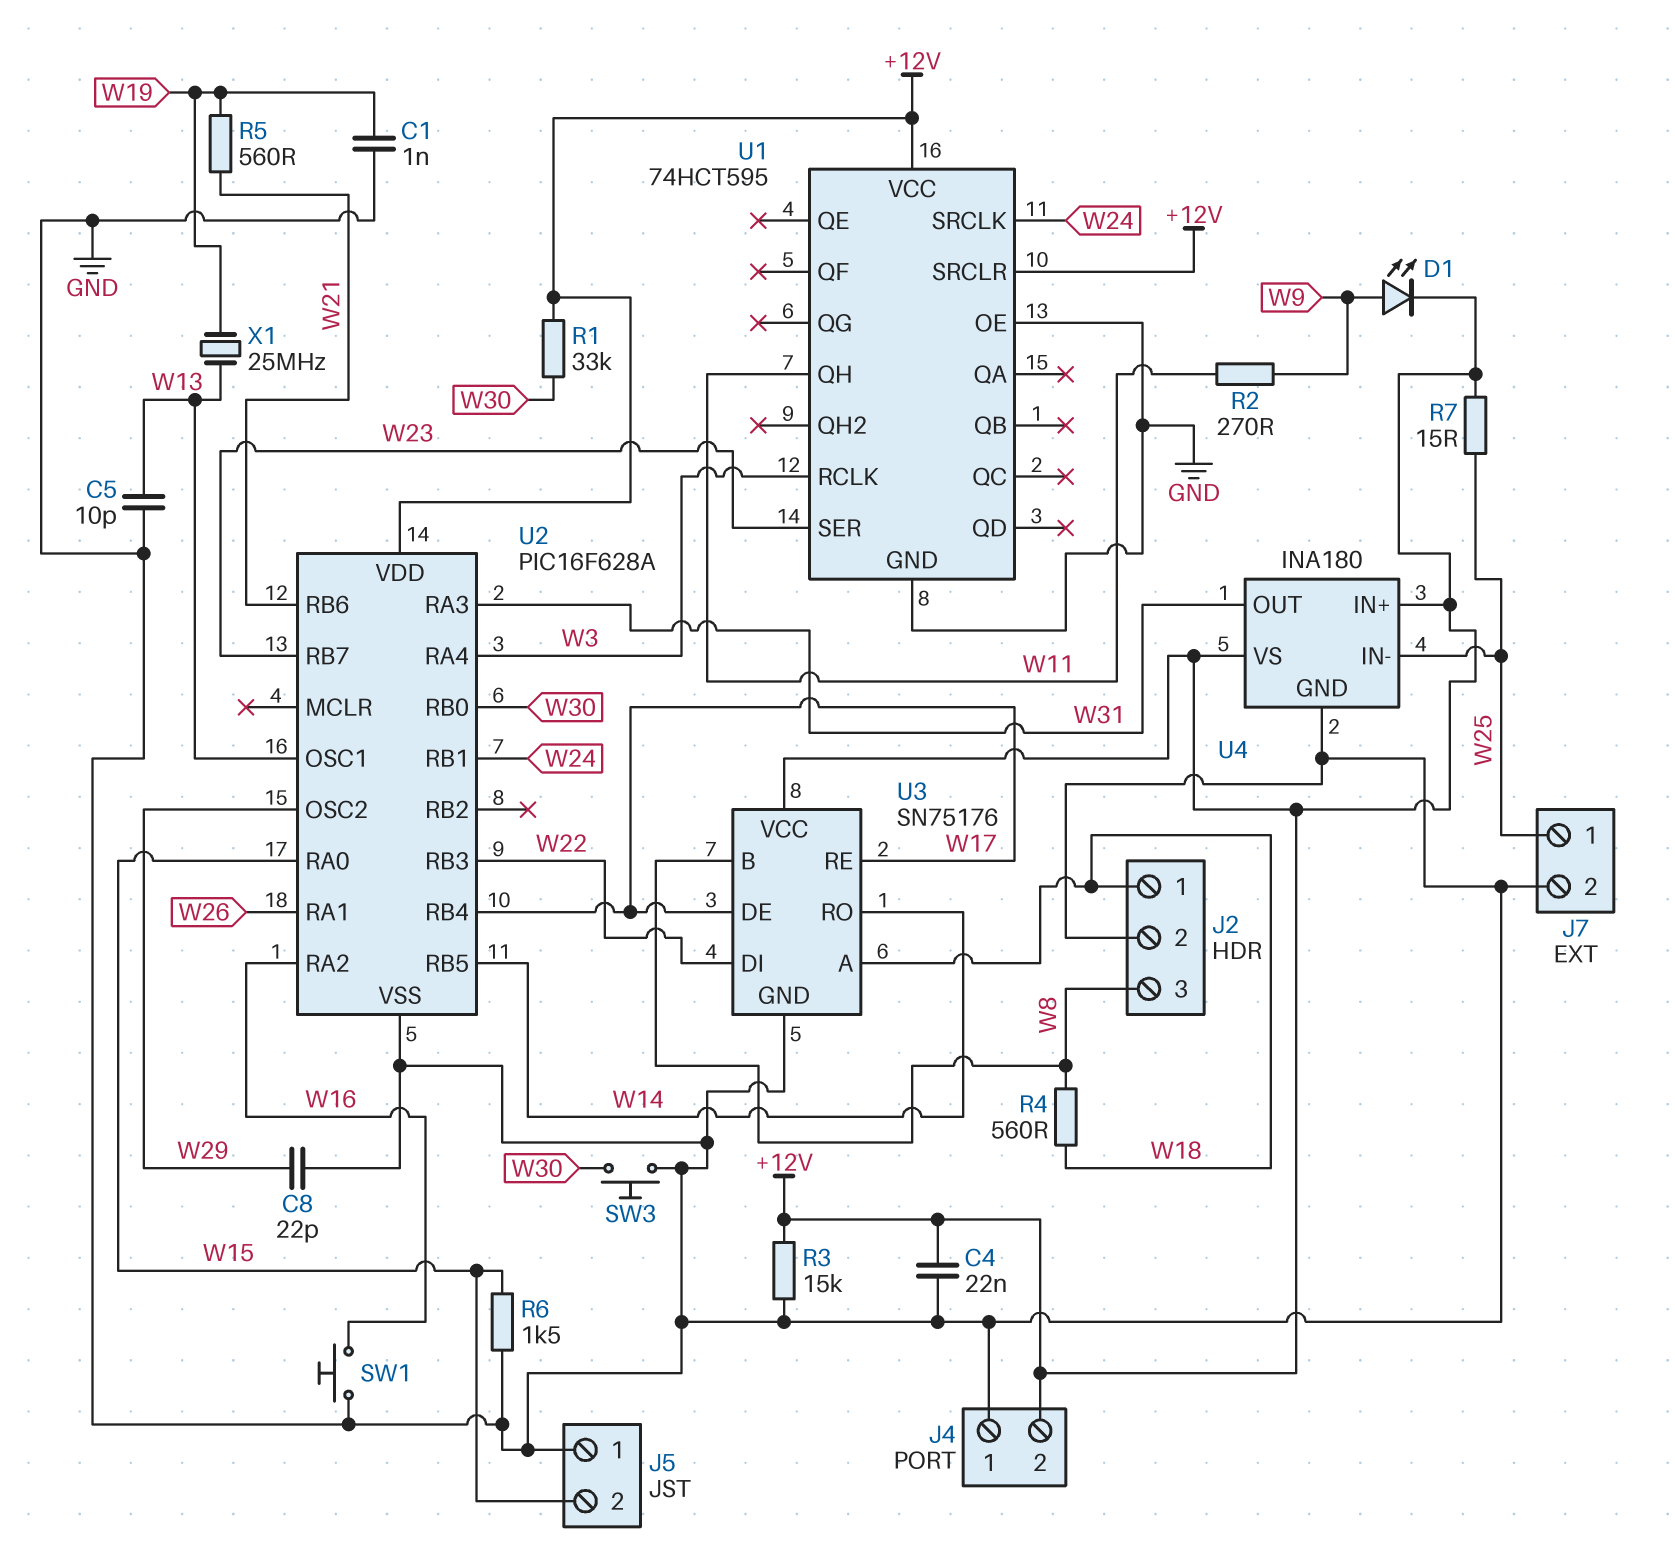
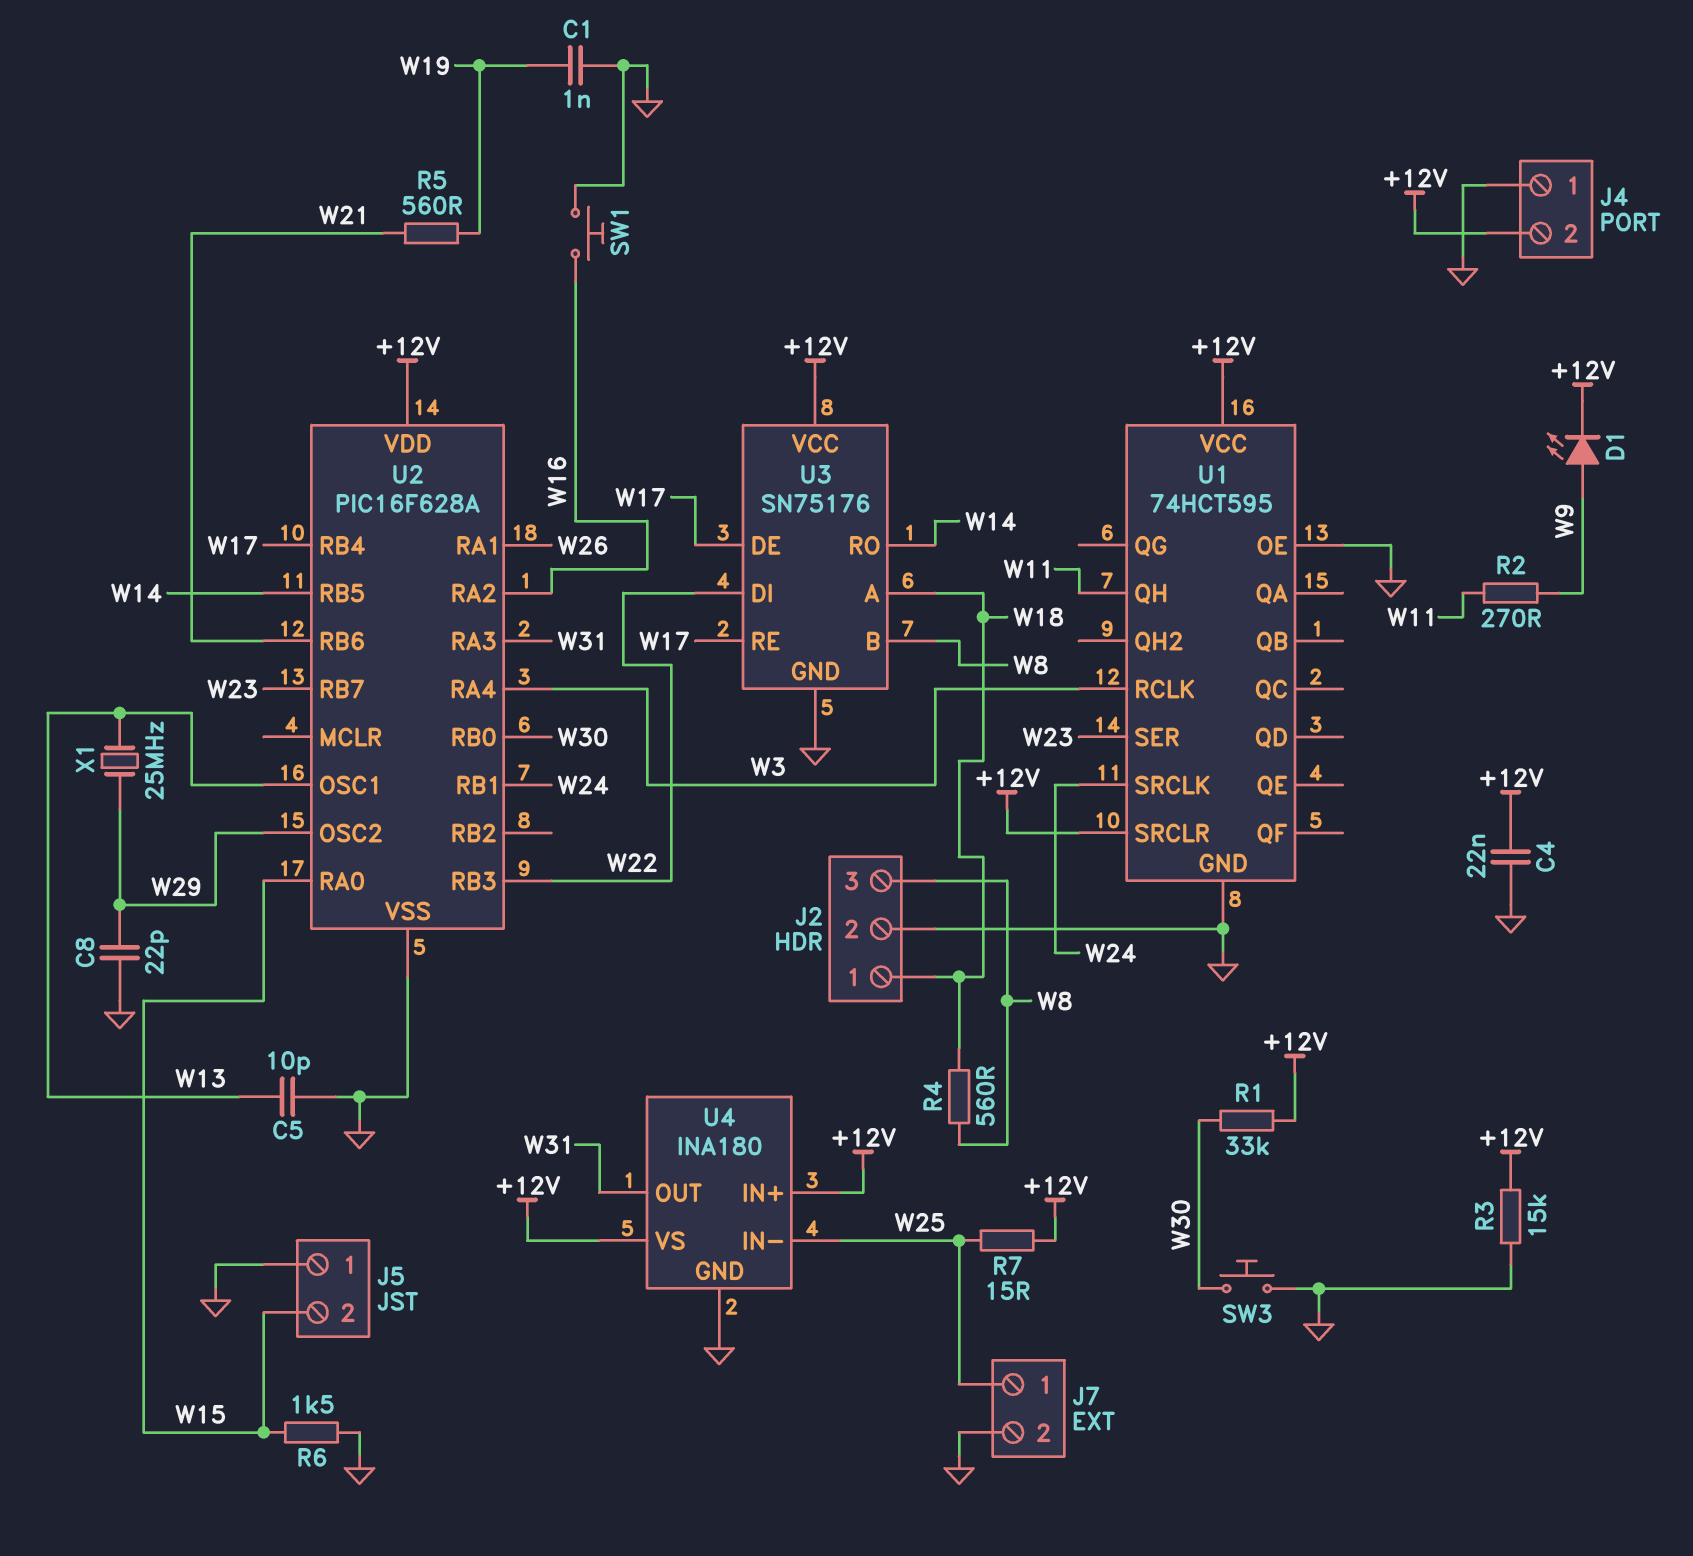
X1: 25MHz (W13, W19) -> 25MHz (W13, W29)

